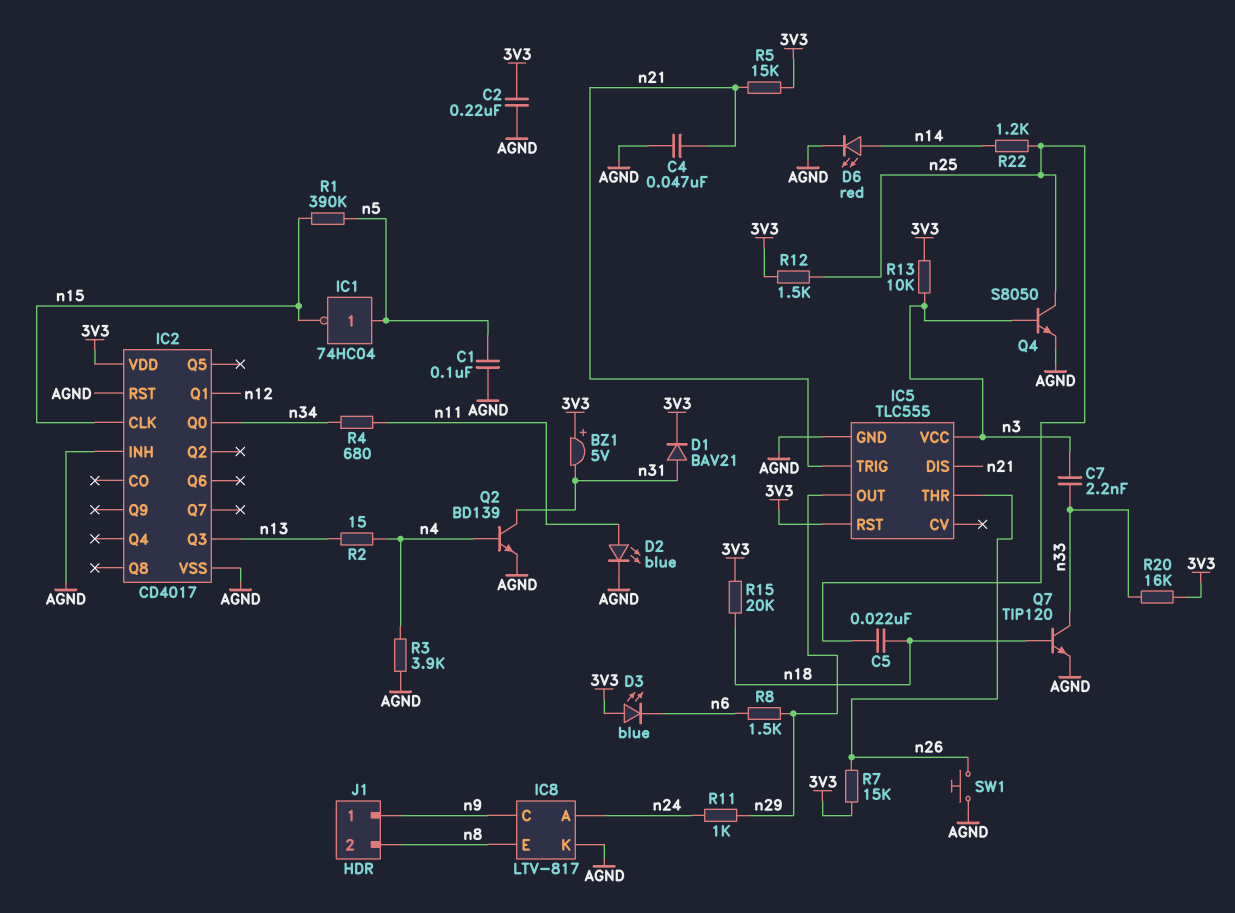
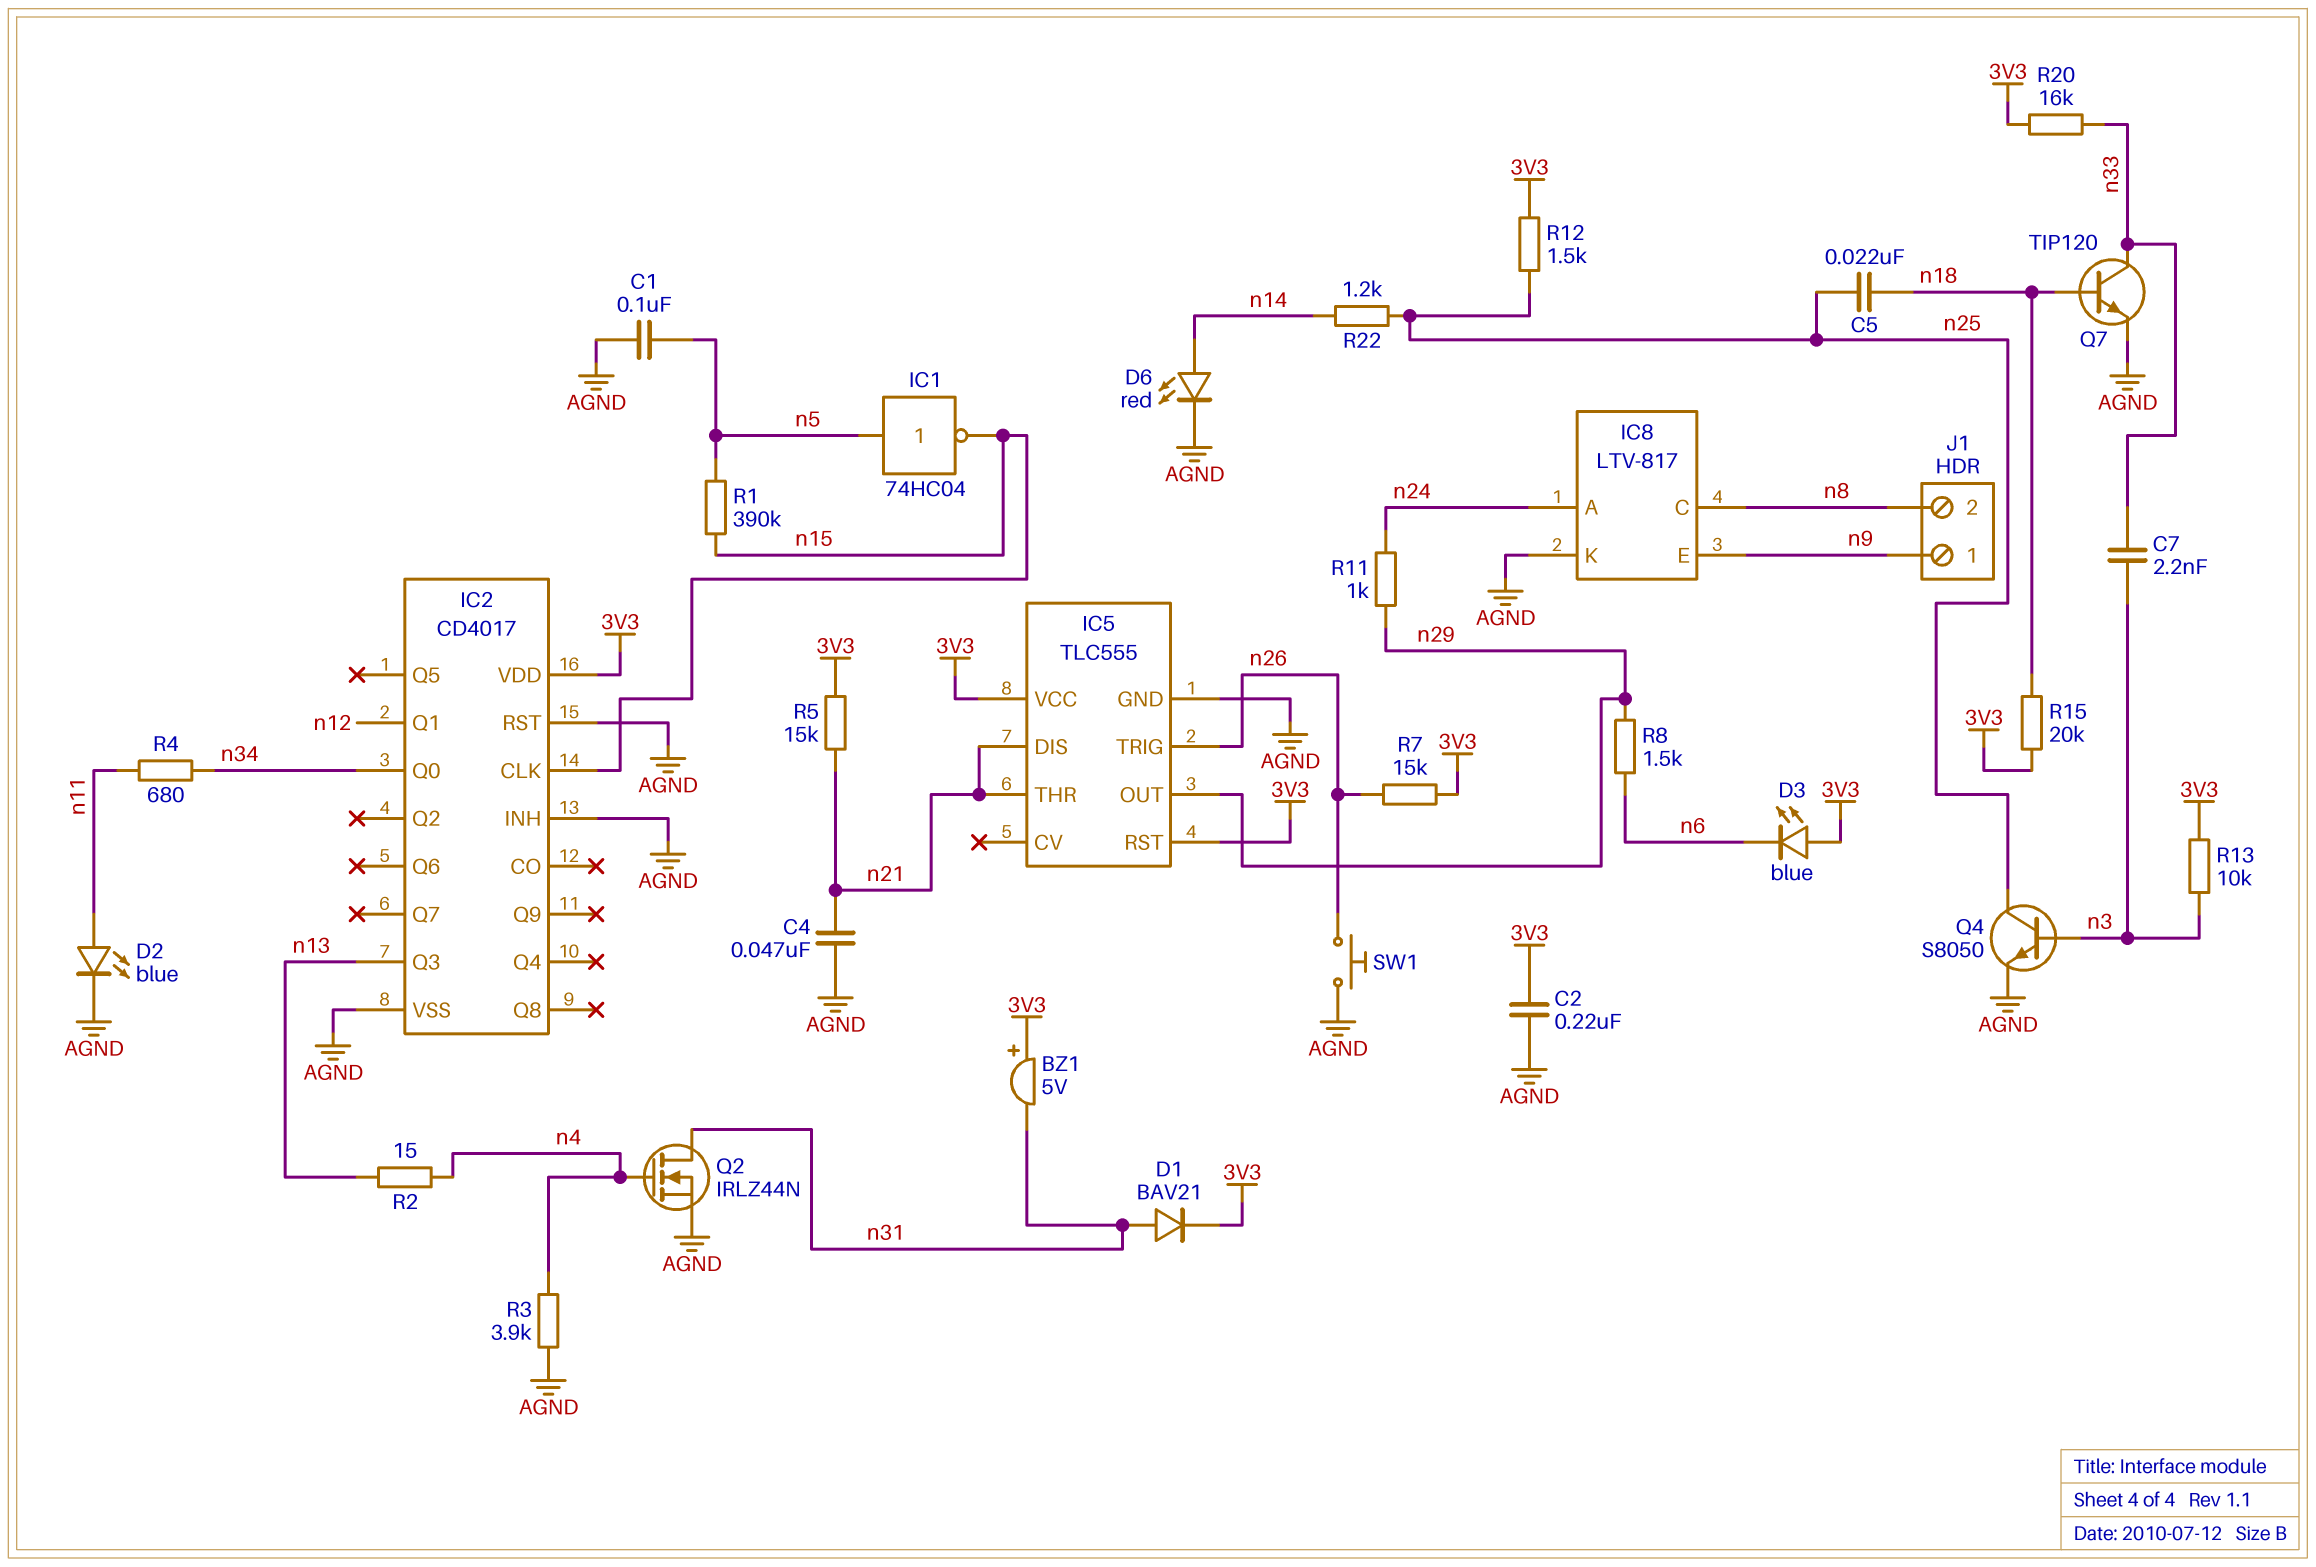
IC5 pin THR: n26 -> n21
IC5 pin TRIG: n21 -> n26
IC5 pin VCC: n3 -> 3V3
IC8 pin C: n9 -> n8
IC8 pin E: n8 -> n9
Q2: NPN BD139 (B n4, C n31, E AGND) -> NMOS IRLZ44N (G n4, D n31, S AGND)

